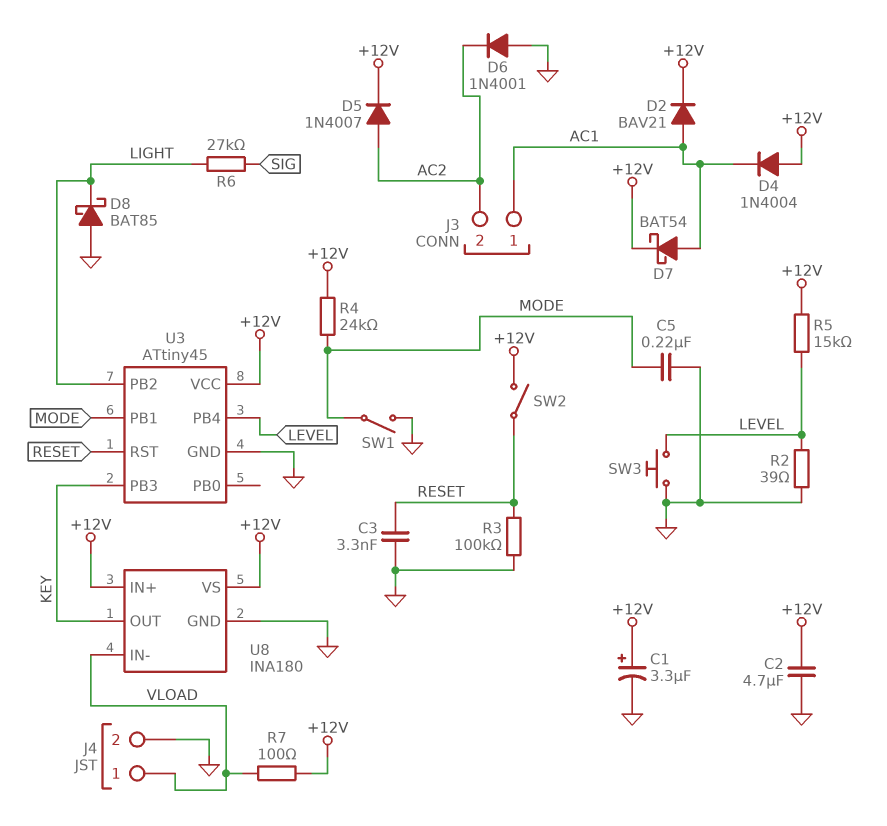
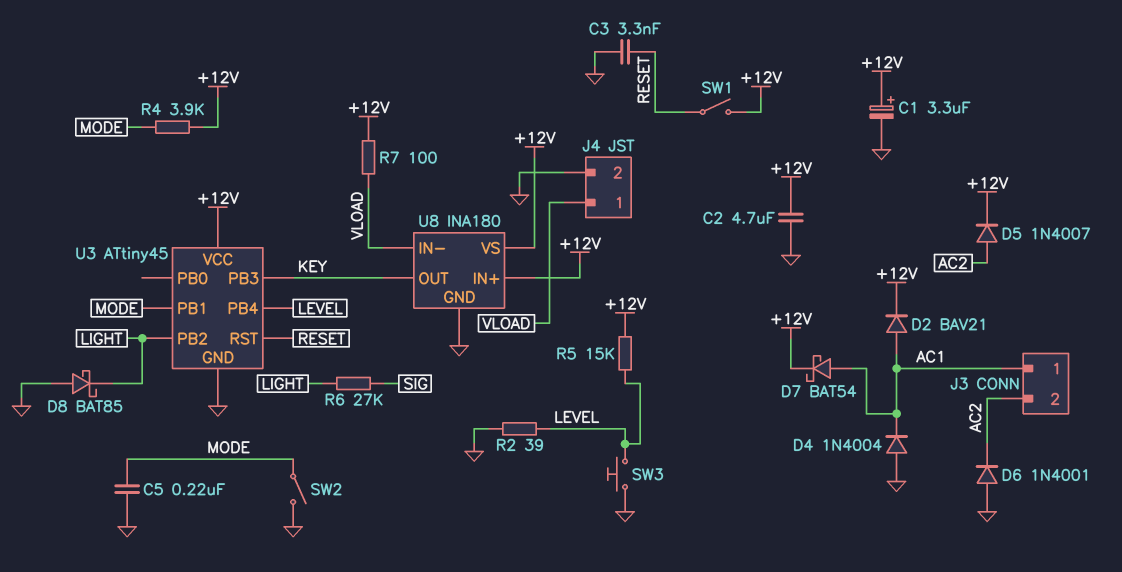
D4: diode 1N4004 (A +12V, K AC1) -> diode 1N4004 (A GND, K AC1)
R3: 100k (GND, RESET) -> none
R4: 24k (+12V, MODE) -> 3.9k (+12V, MODE)
SW1: switch (GND, MODE) -> switch (+12V, RESET)
SW2: switch (+12V, RESET) -> switch (GND, MODE)

